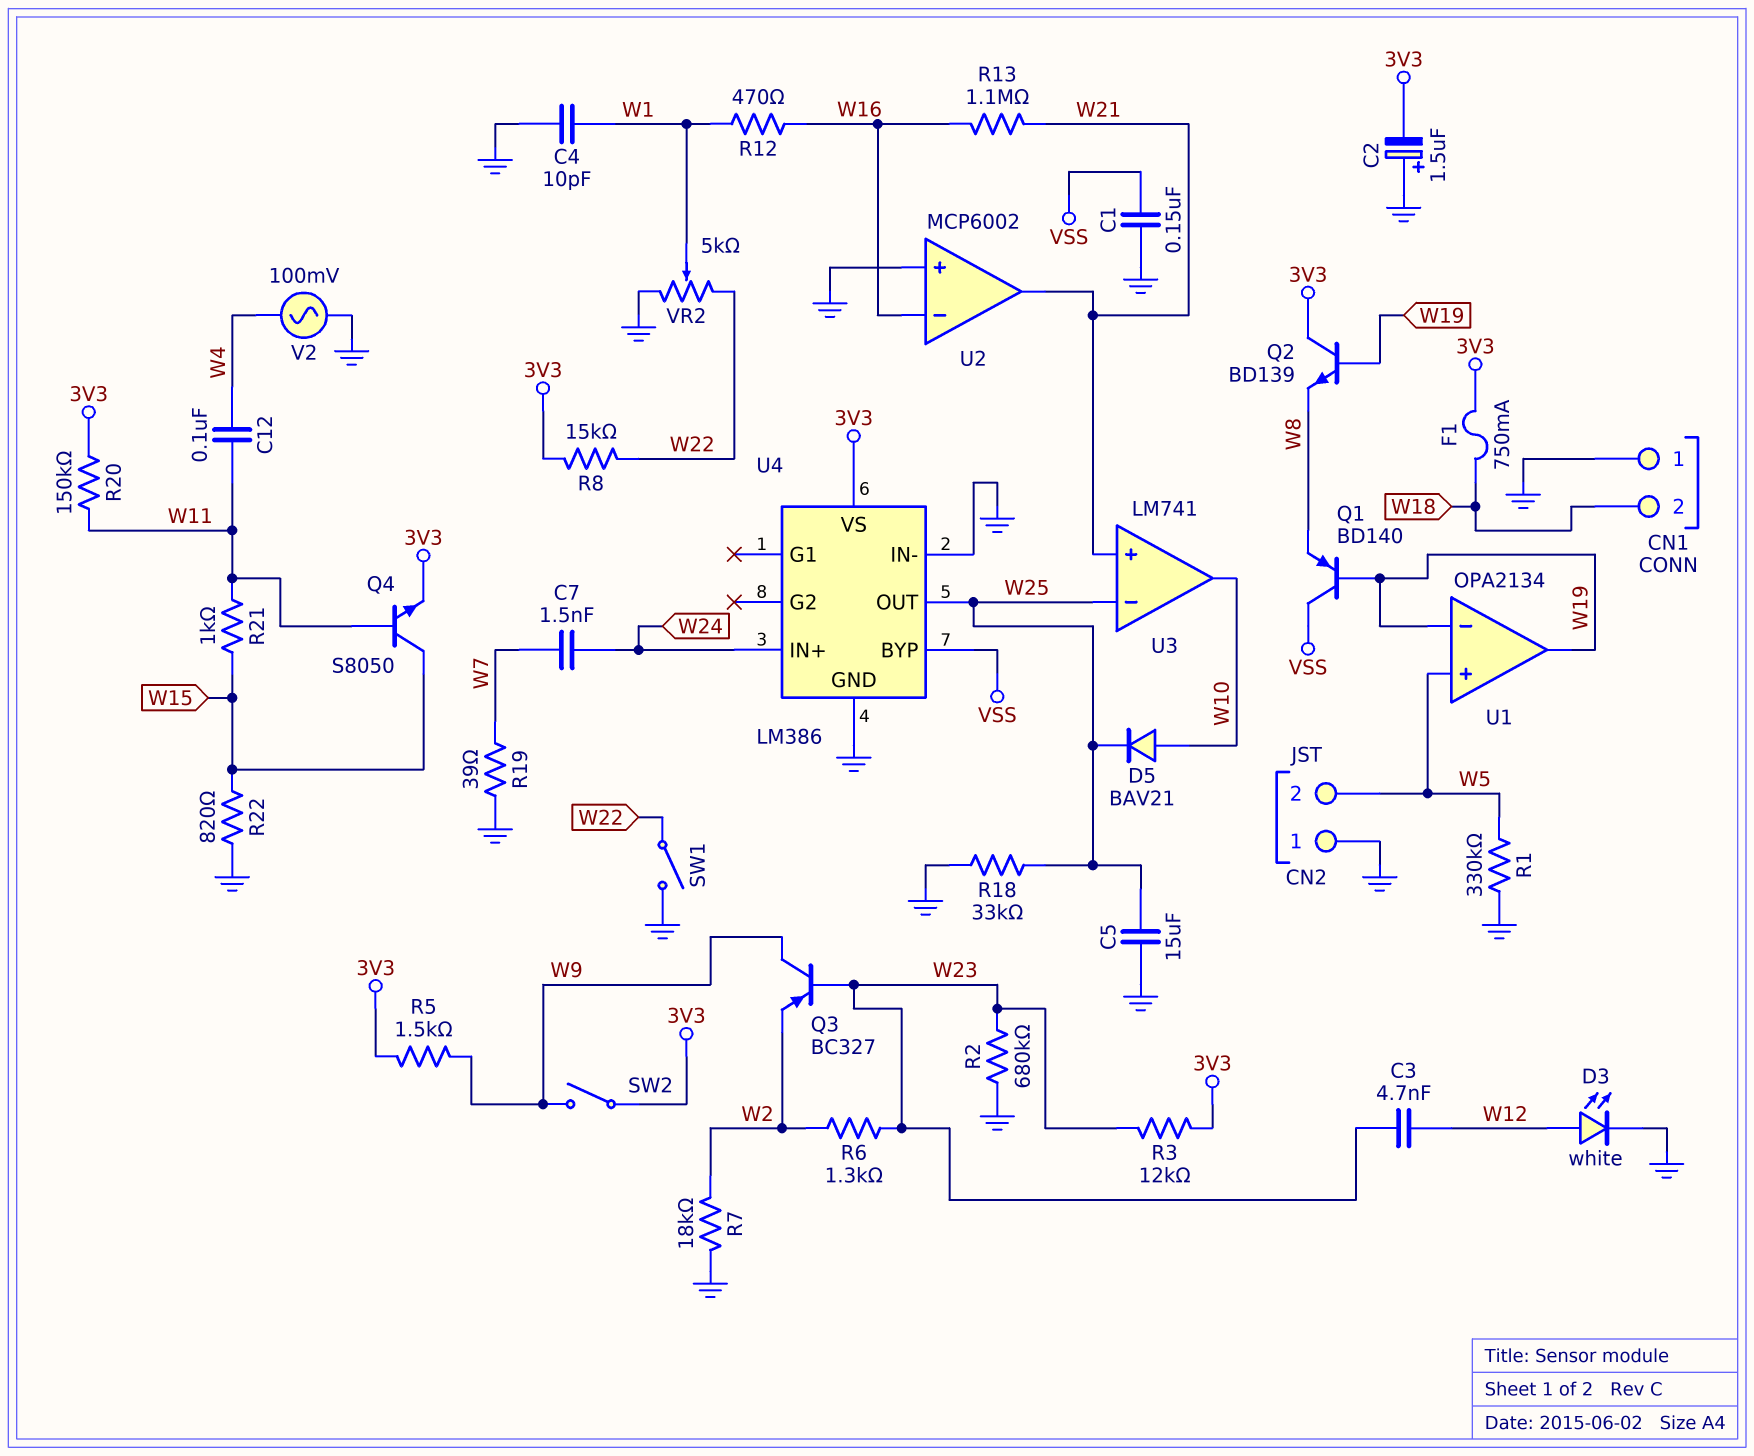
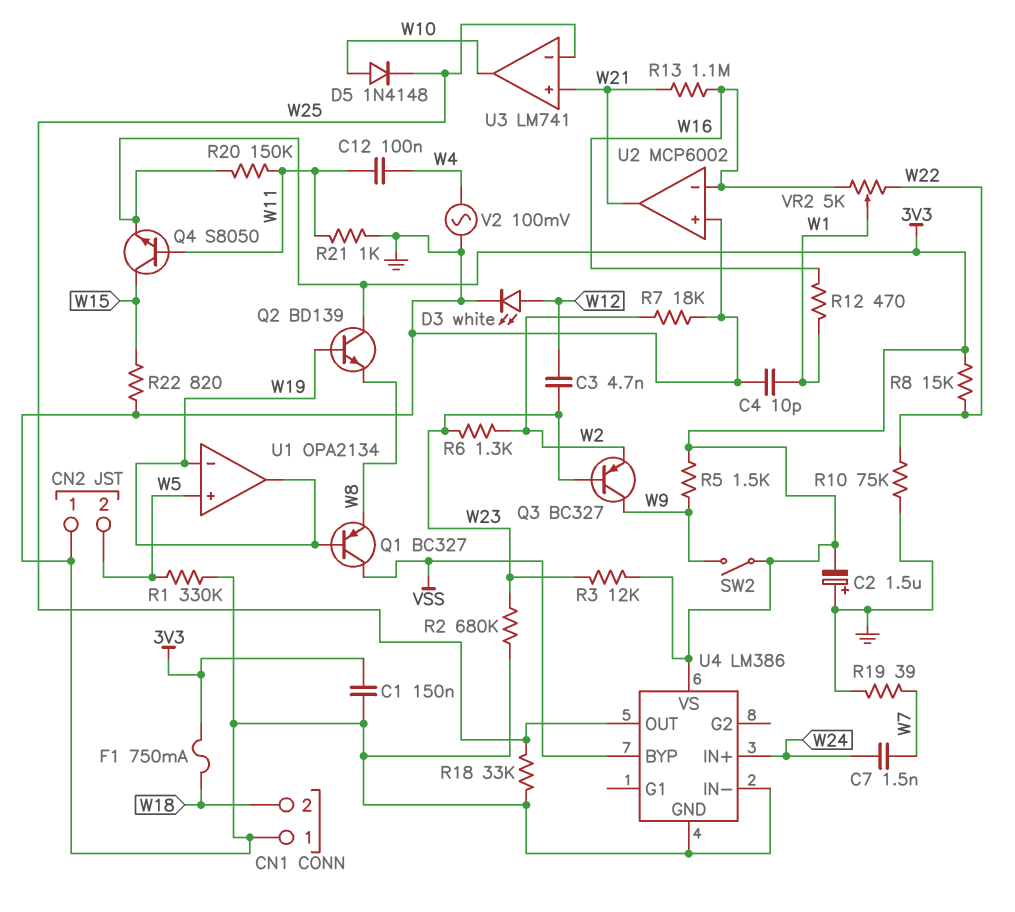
C1: 150nF (GND, VSS) -> 150nF (3V3, GND)
C5: 15uF (GND, W25) -> none
D5: diode BAV21 (A W10, K W25) -> diode 1N4148 (A W10, K W25)
Q1: PNP BD140 (B W19, C VSS, E W8) -> PNP BC327 (B W19, C VSS, E W8)
R10: none -> 75k (GND, W22)
R21: 1k (W11, W15) -> 1k (GND, W11)
SW1: switch (GND, W22) -> none
VR2: 5k (GND, W22, wiper W1) -> 5k (W16, W22, wiper W1)

